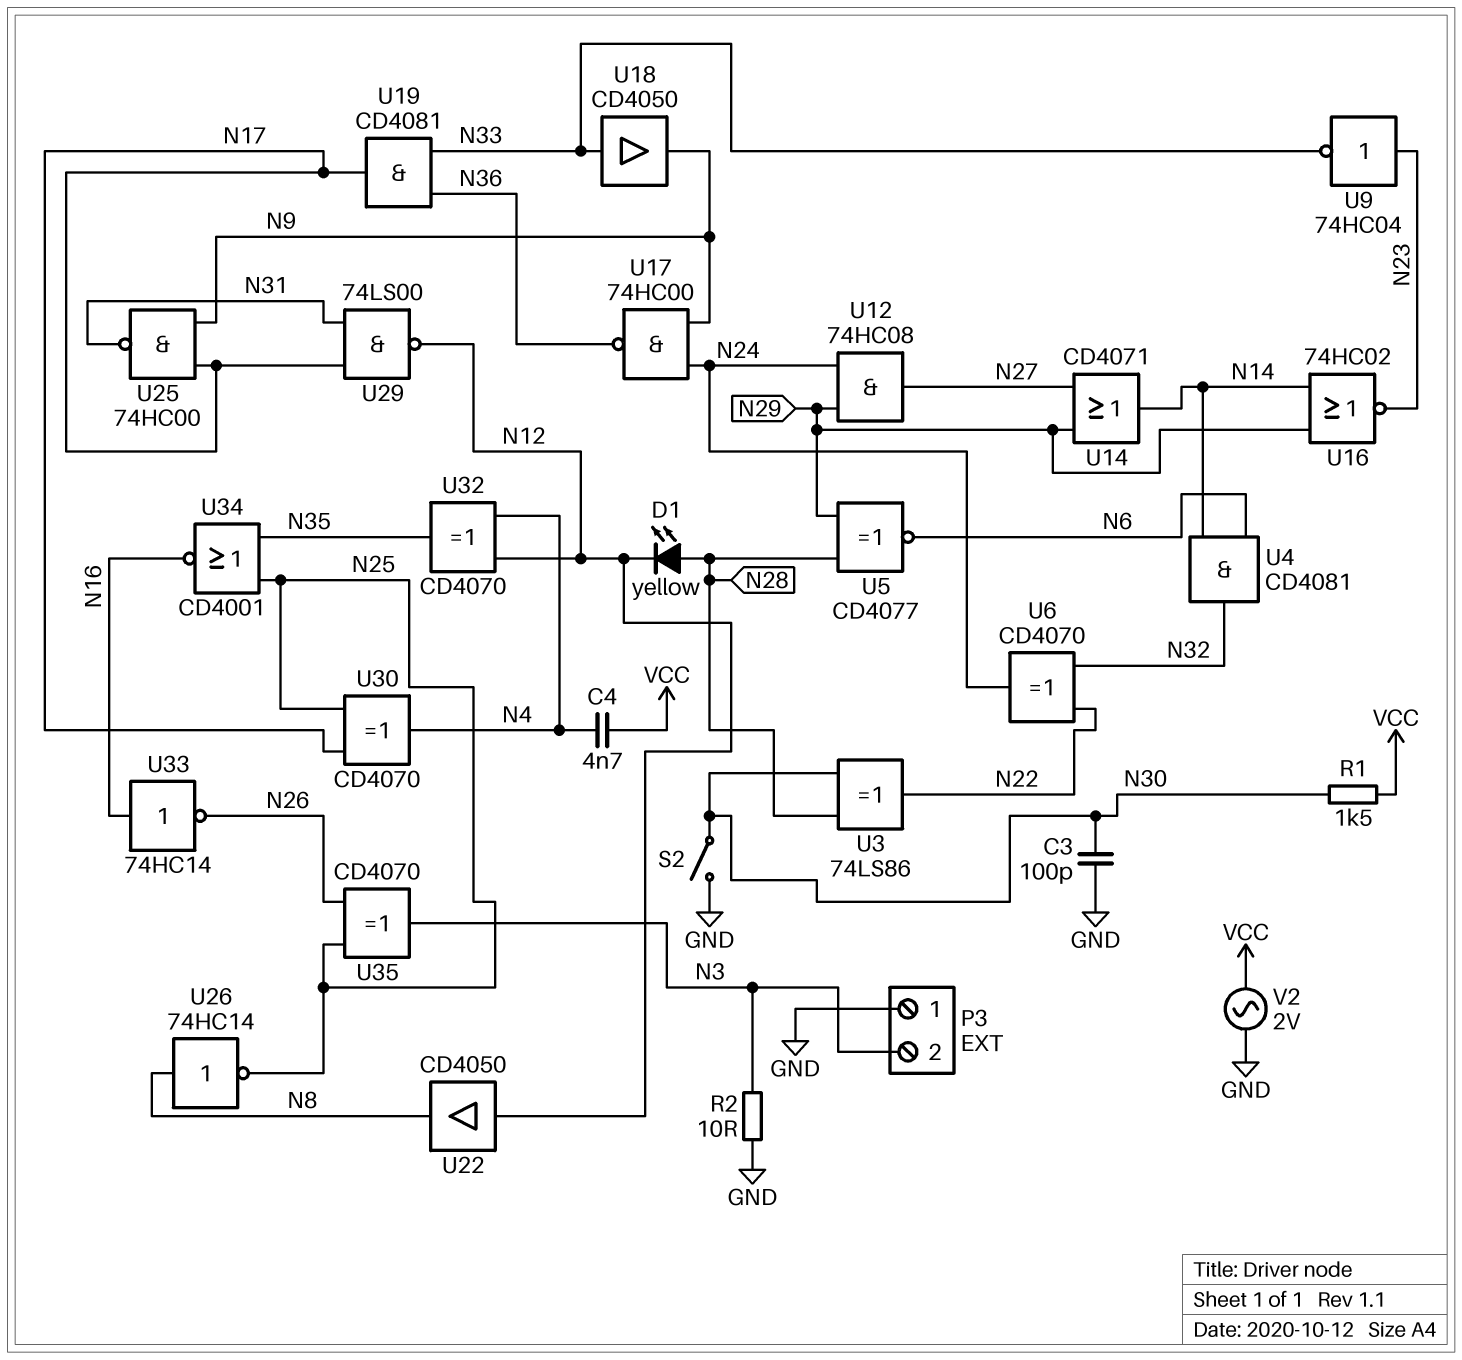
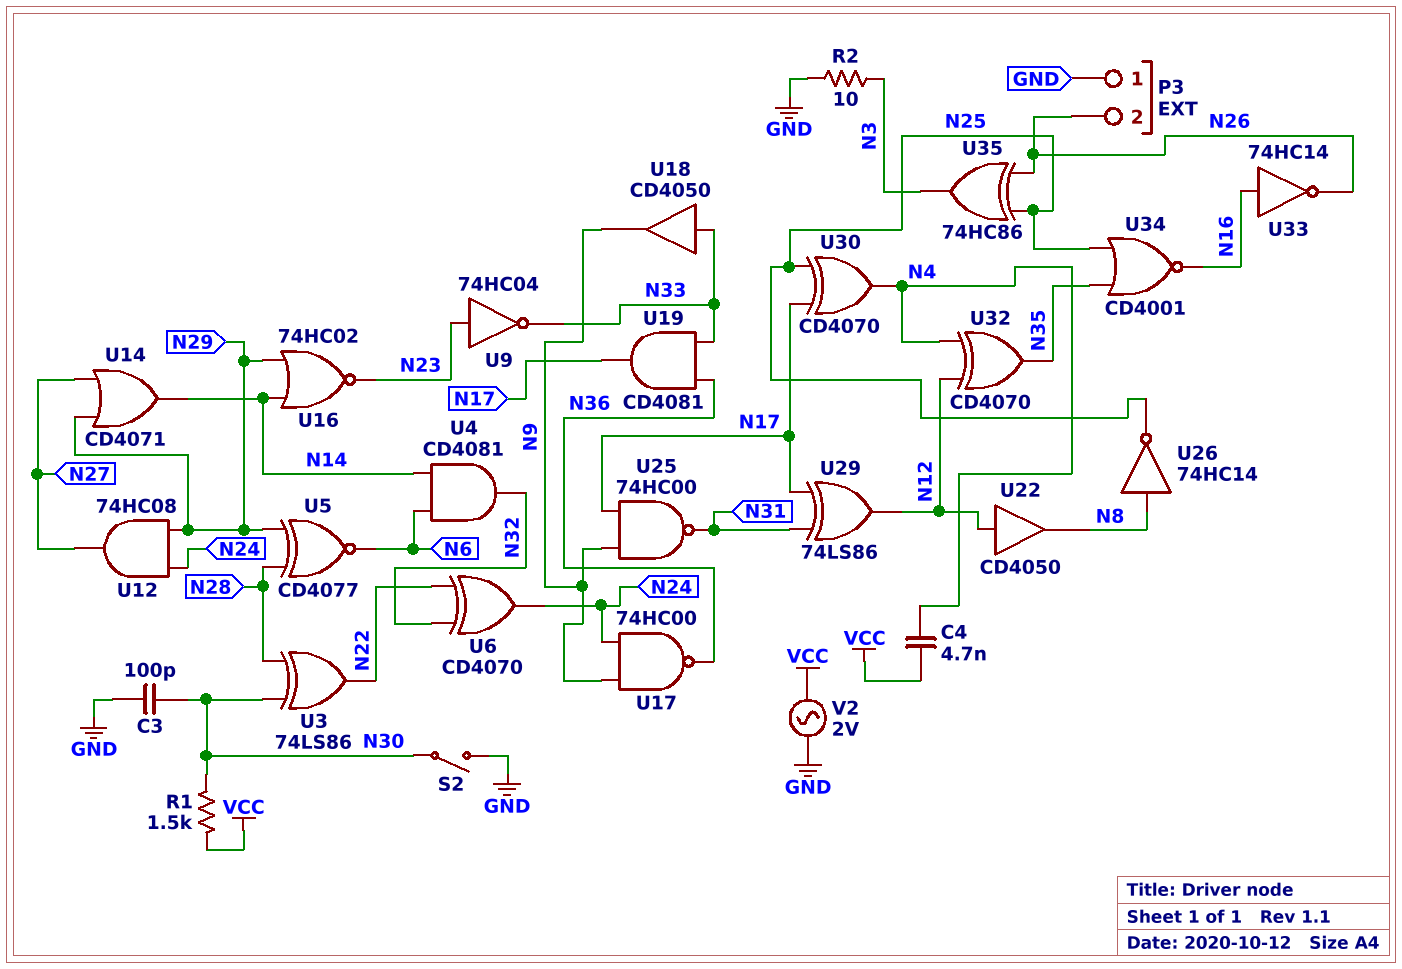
D1: LED yellow (A N28, K N12) -> none
P3 pin 2: N3 -> N26
U29: NAND 74LS00 (in N17, in N31, out N12) -> XOR 74LS86 (in N17, in N31, out N12)
U35: XOR CD4070 (in N25, in N26, out N3) -> XOR 74HC86 (in N25, in N26, out N3)

